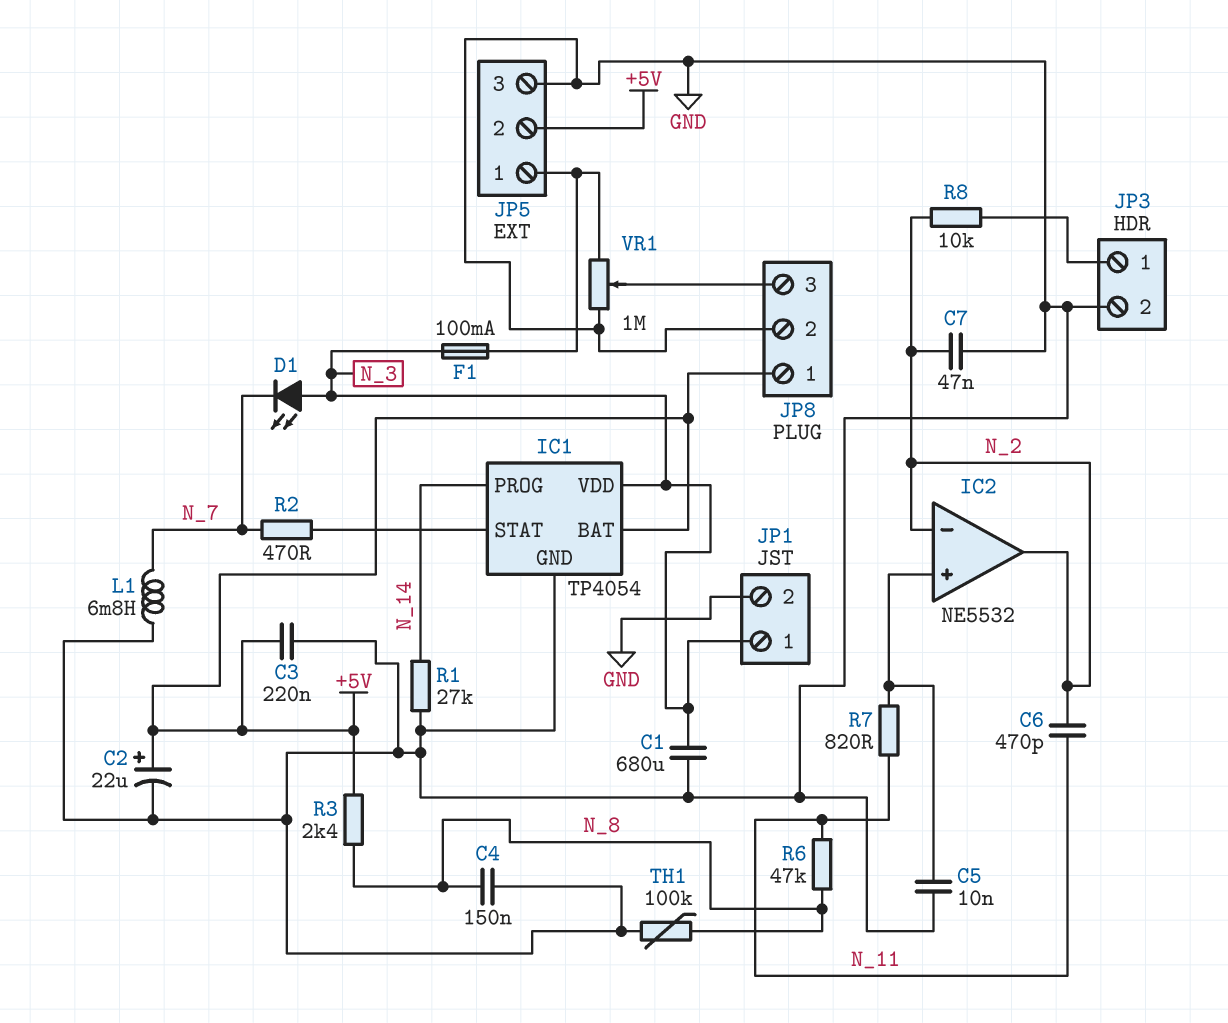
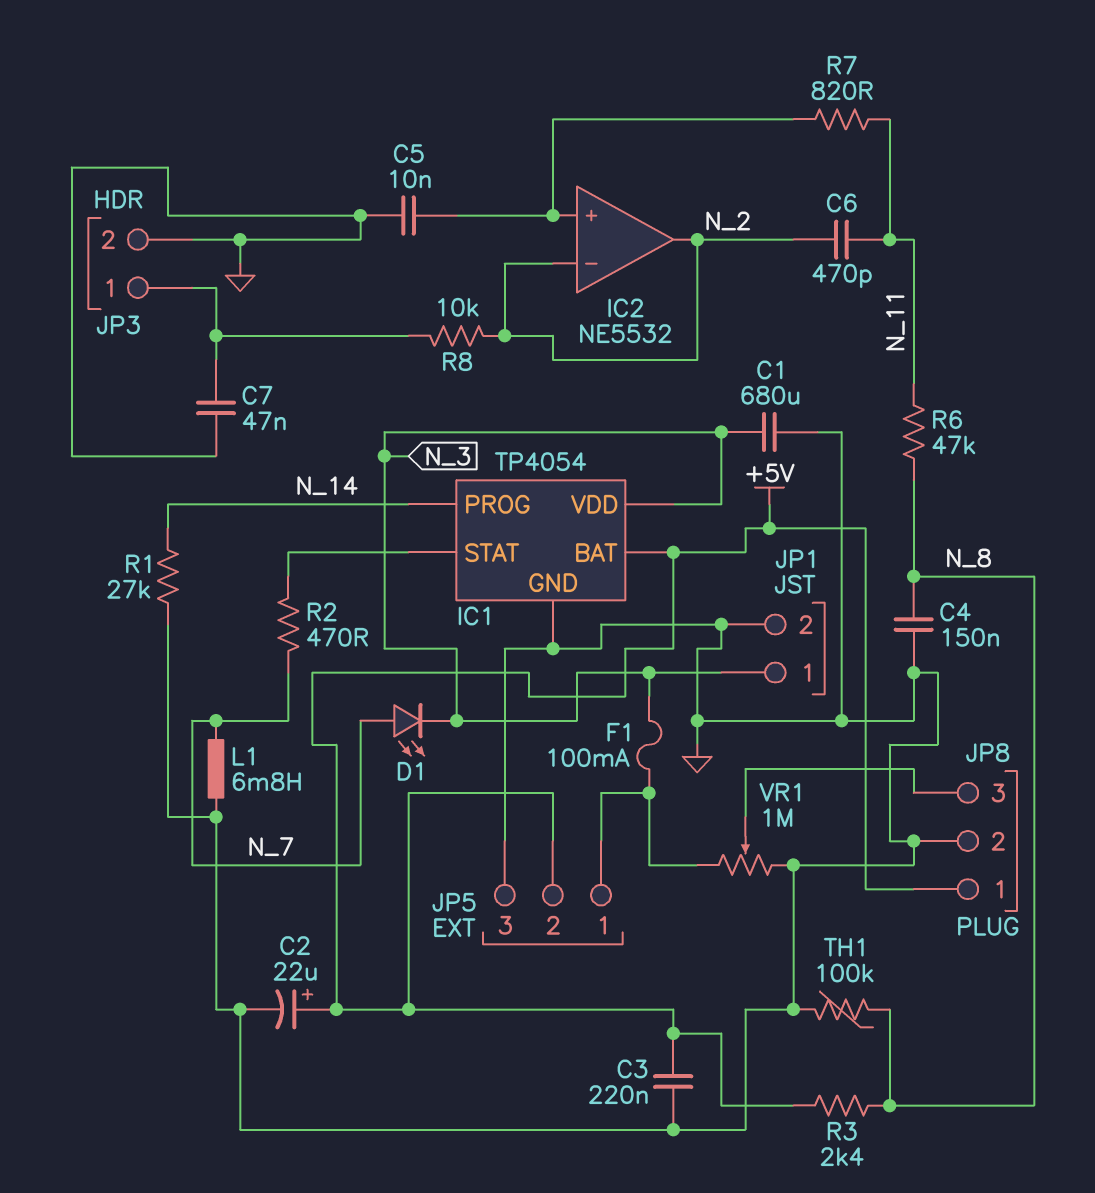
C7: 47nF (GND, N_2) -> 47nF (GND, JP3/1)
D1: LED (A N_3, K N_7) -> LED (A N_7, K N_3)

